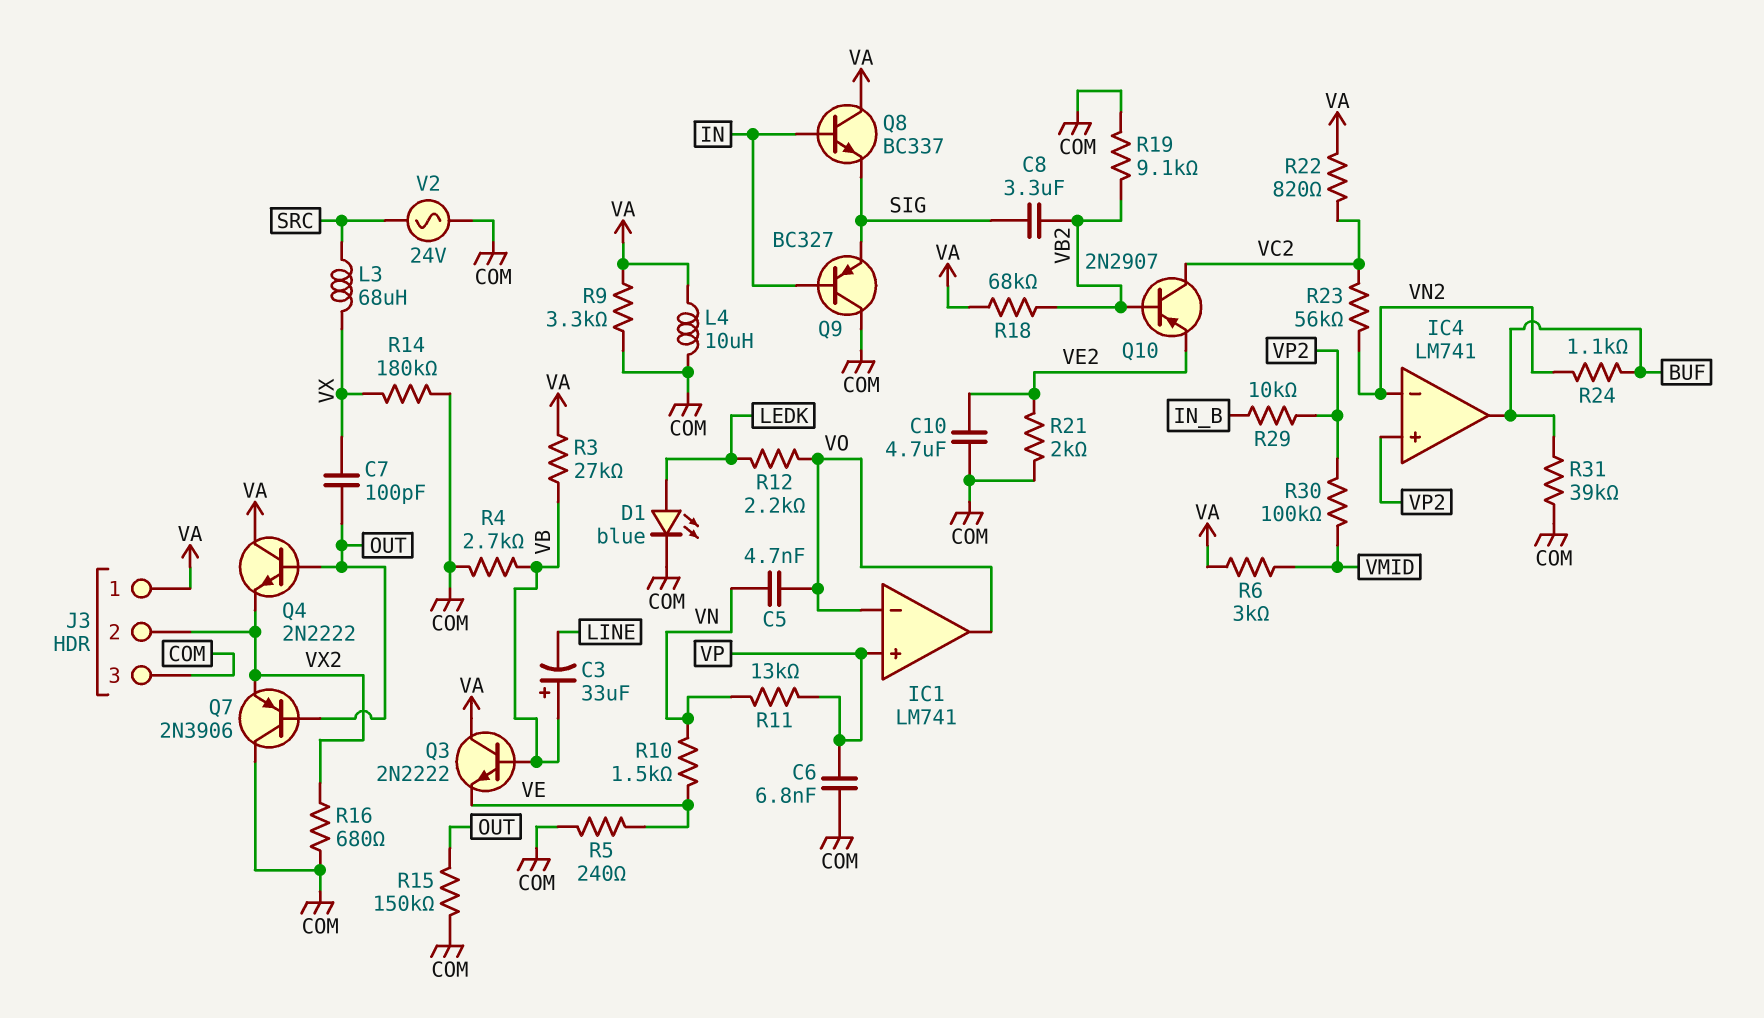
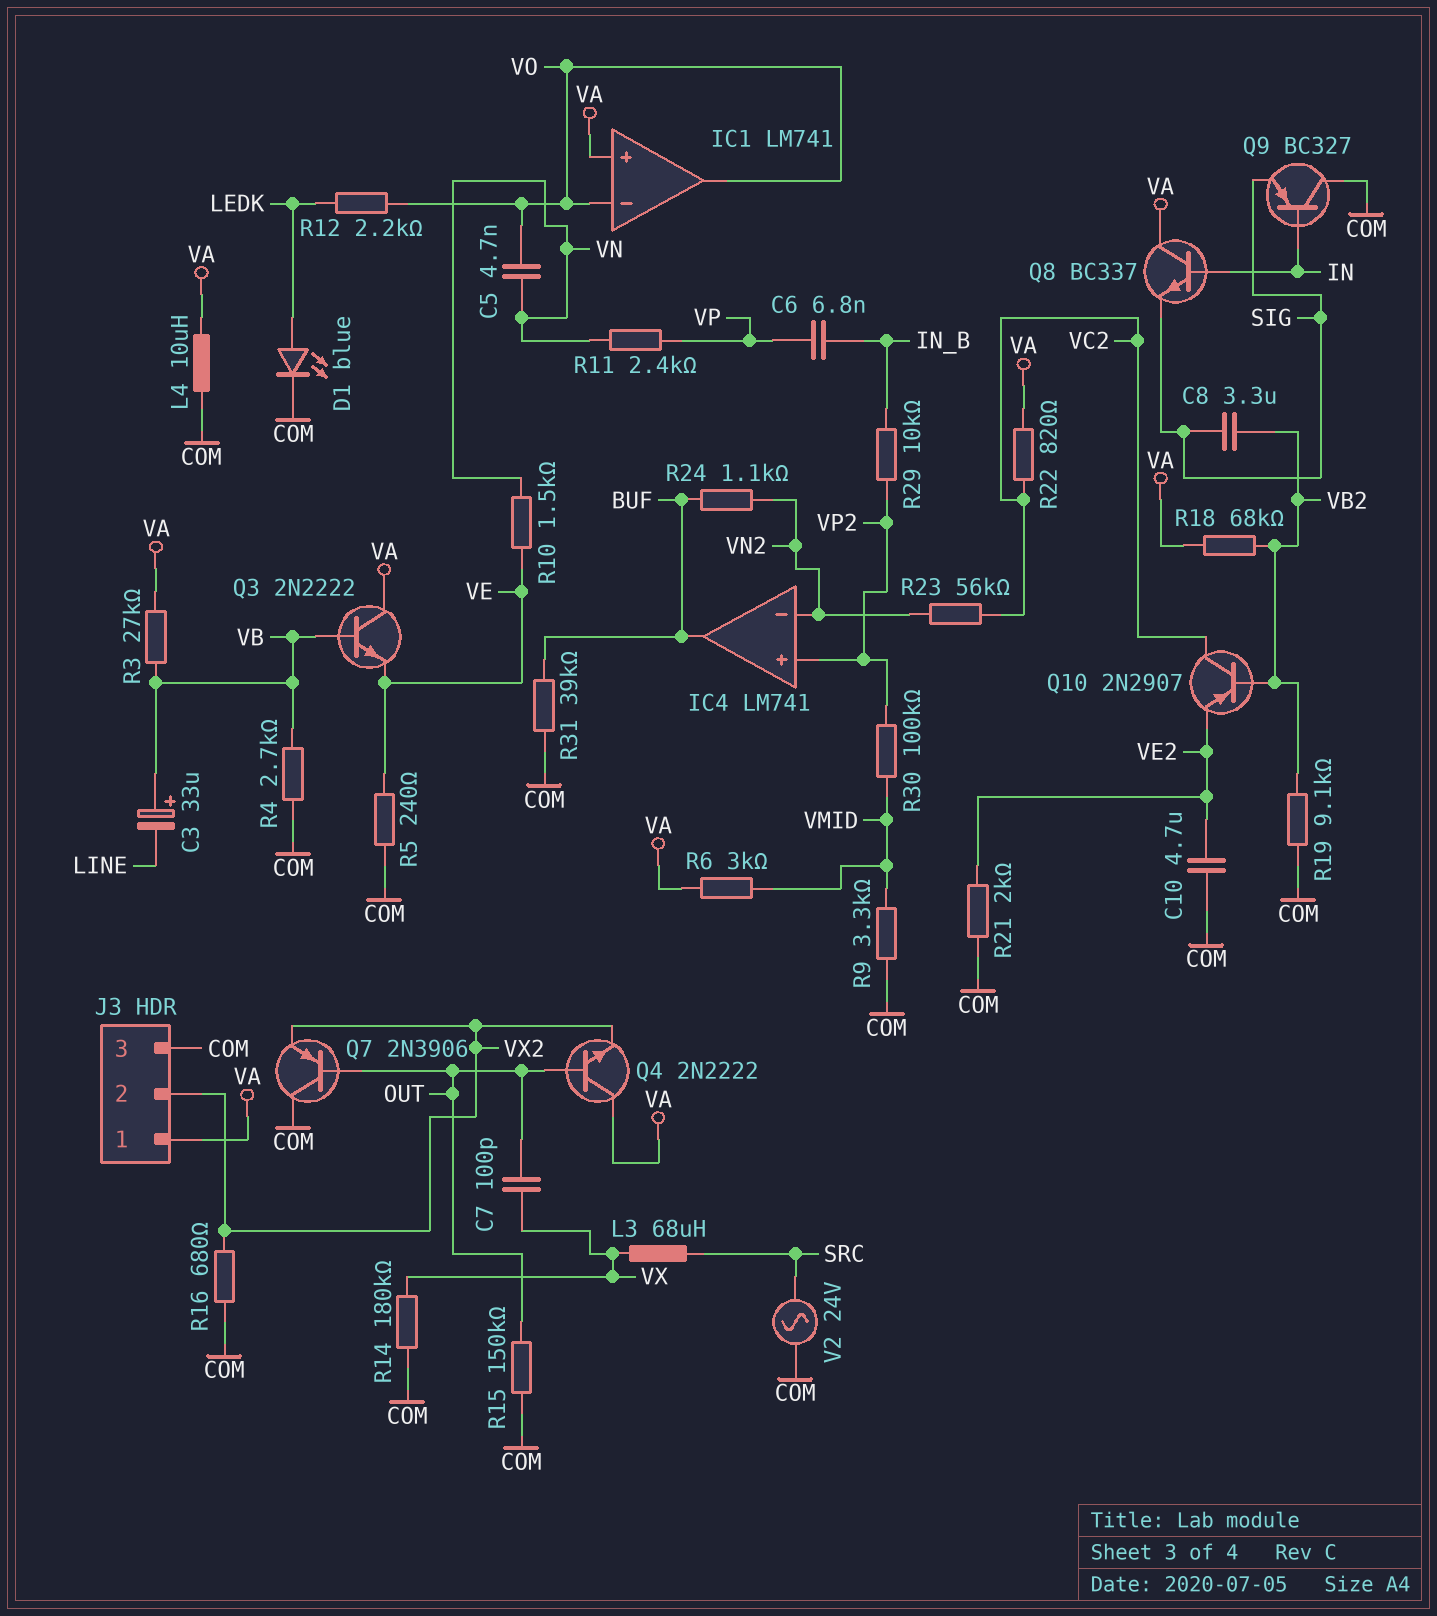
C6: 6.8nF (COM, VP) -> 6.8nF (IN_B, VP)
IC1 pin in+: VP -> VA
R9: 3.3k (COM, VA) -> 3.3k (COM, VMID)
R11: 13k (VN, VP) -> 2.4k (VN, VP)

